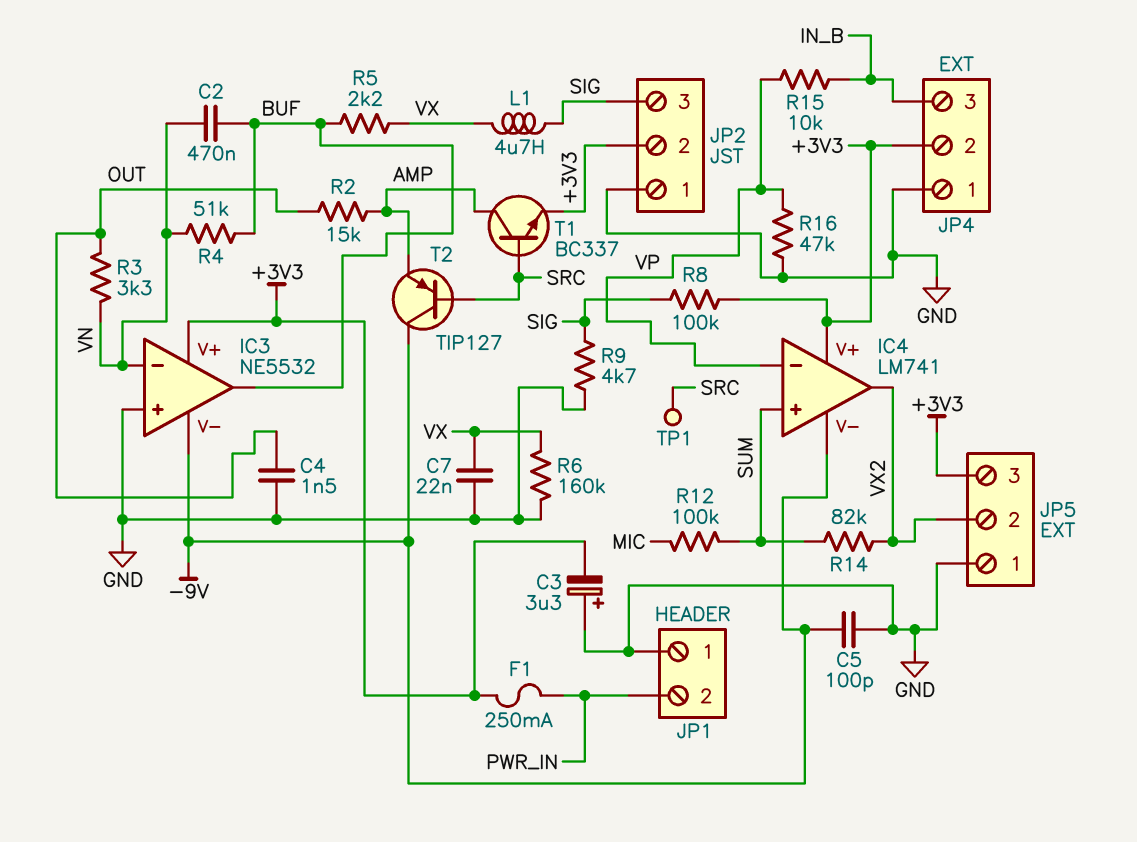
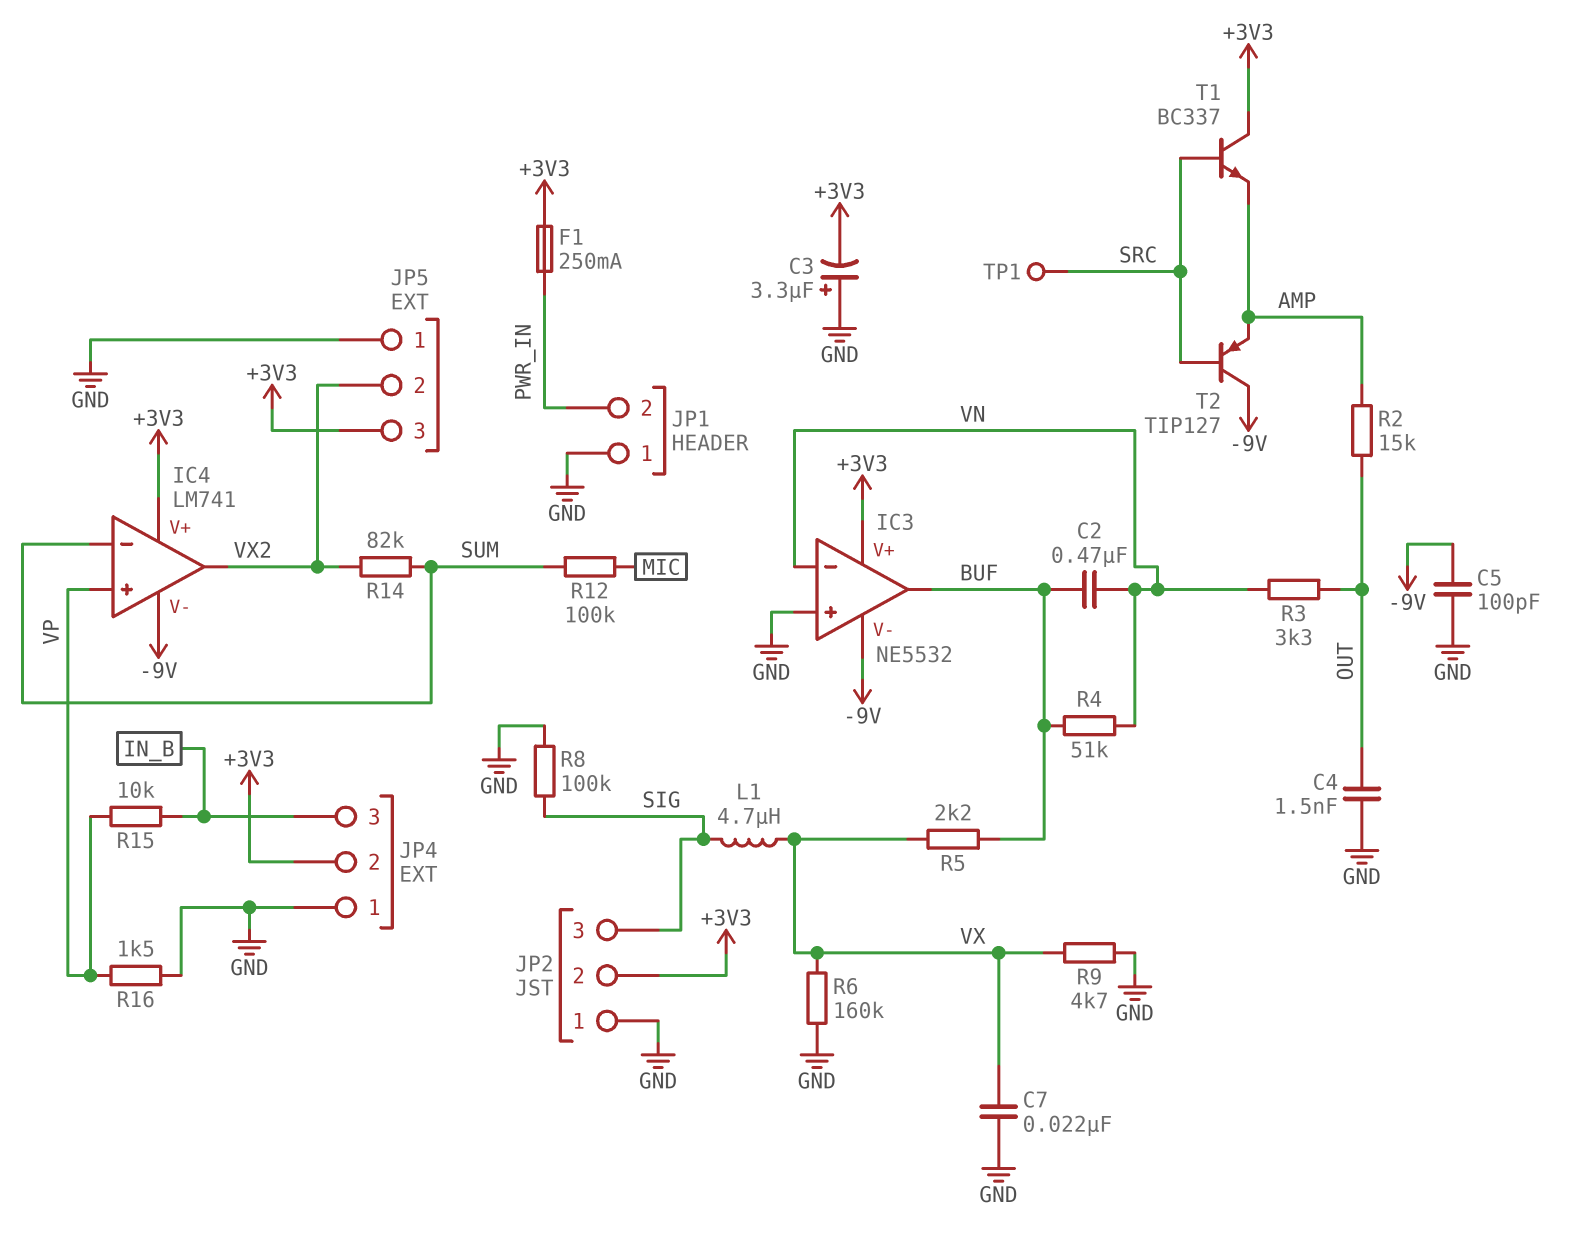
IC4 pin in+: SUM -> VP
IC4 pin in-: VP -> SUM
R8: 100k (+3V3, SIG) -> 100k (GND, SIG)
R9: 4.7k (GND, SIG) -> 4.7k (GND, VX)
R16: 47k (GND, VP) -> 1.5k (GND, VP)
T1: NPN BC337 (B SRC, C AMP, E +3V3) -> NPN BC337 (B SRC, C +3V3, E AMP)

